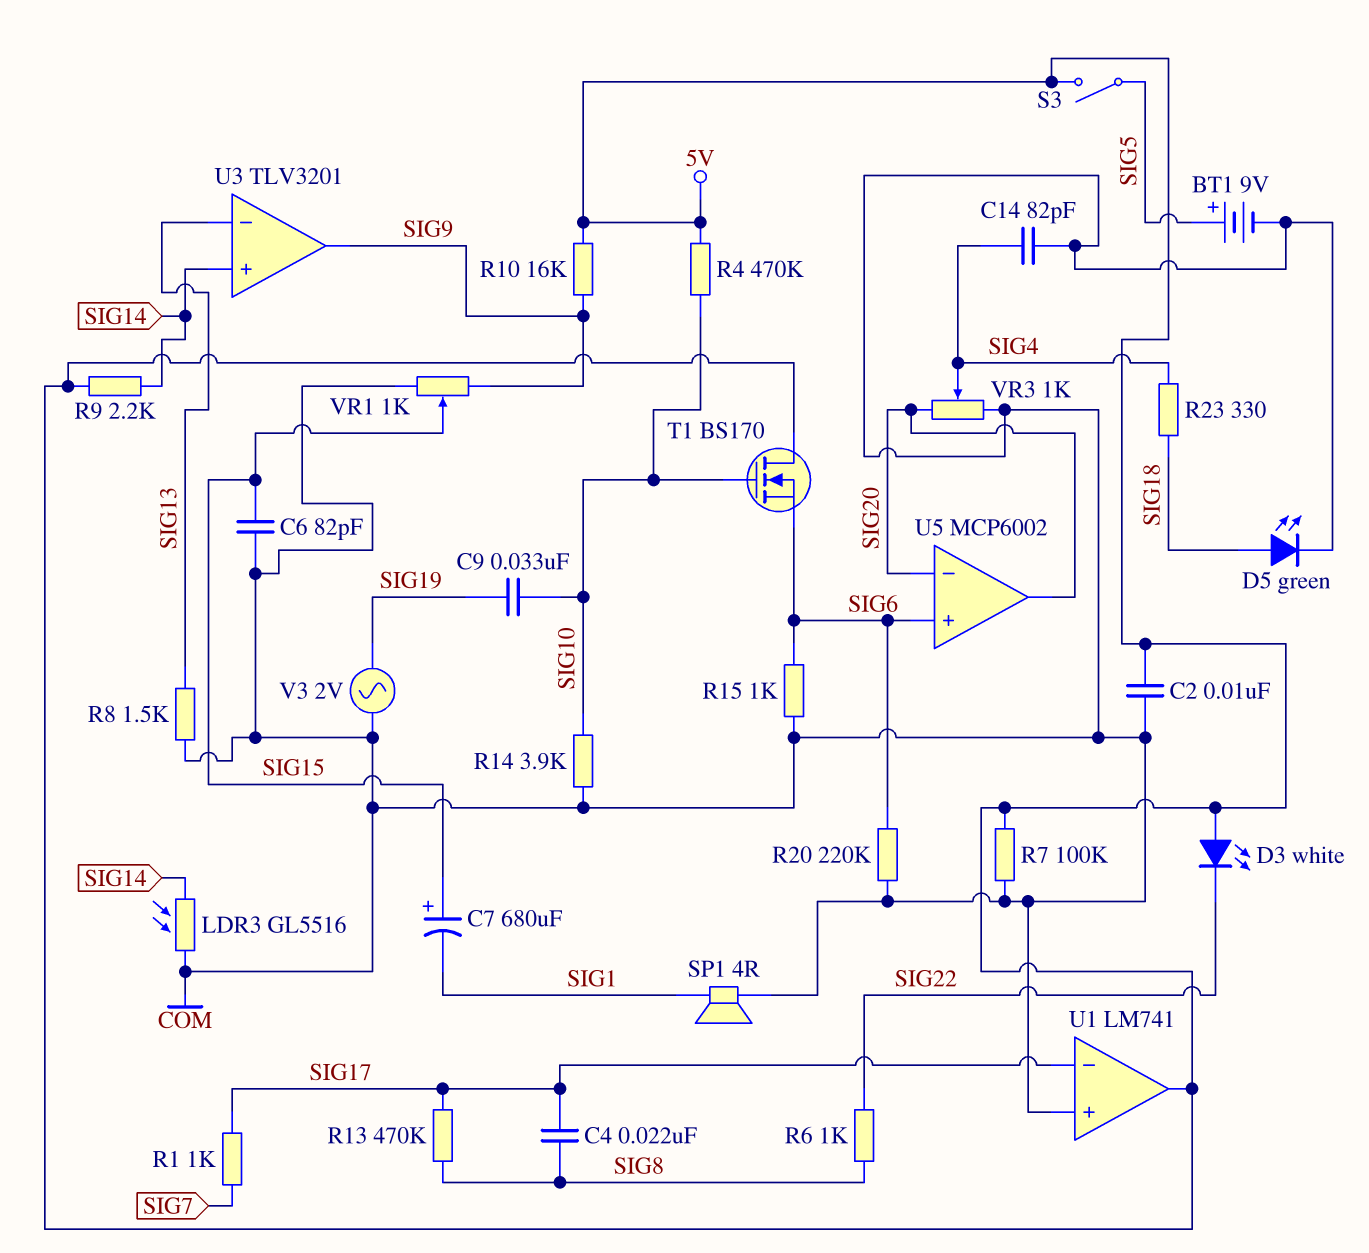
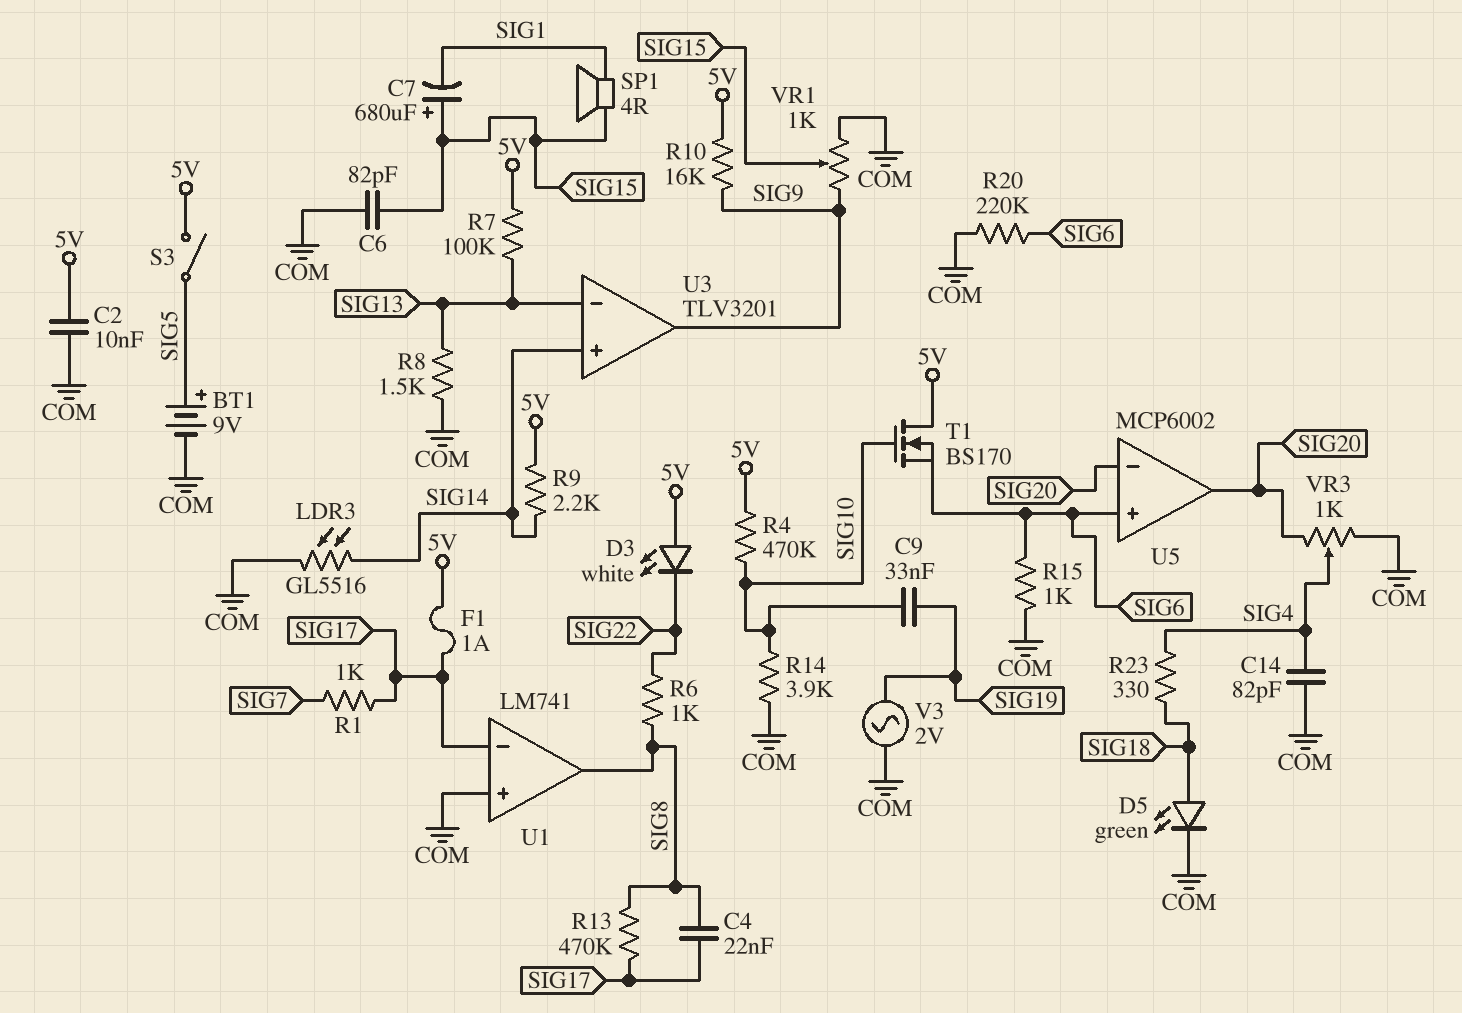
F1: none -> 1A (5V, SIG17)
R7: 100k (5V, COM) -> 100k (5V, SIG13)
SP1: speaker 4R (COM, SIG1) -> speaker 4R (SIG1, SIG15)
U1 pin out: 5V -> SIG8

